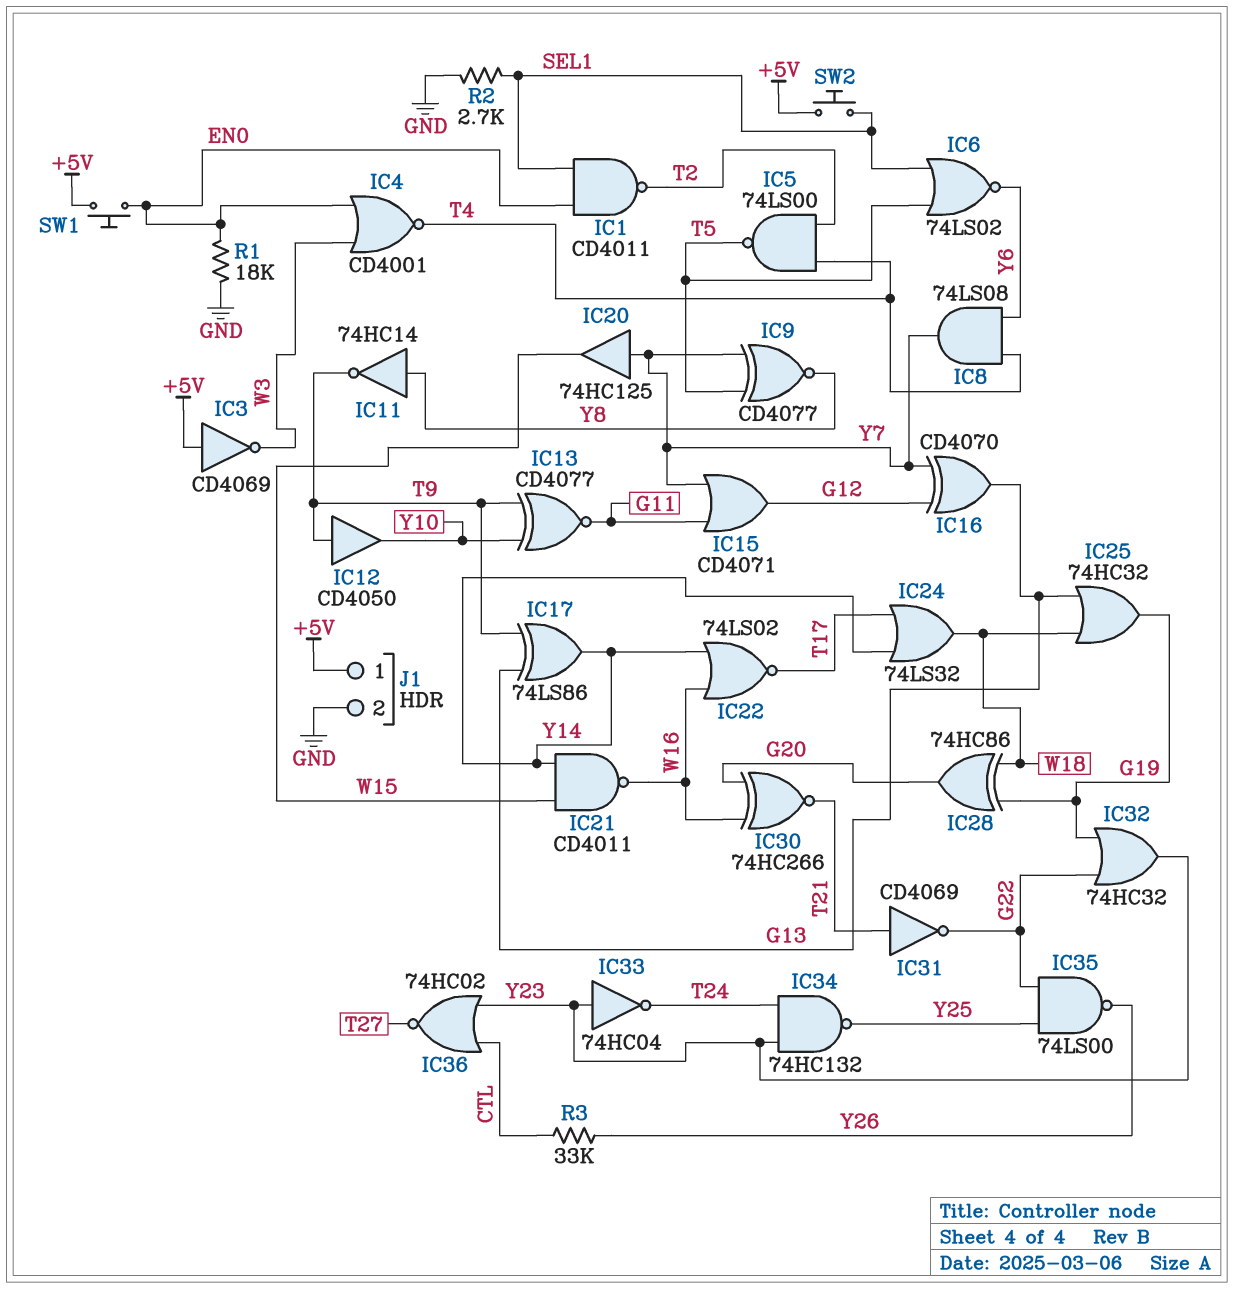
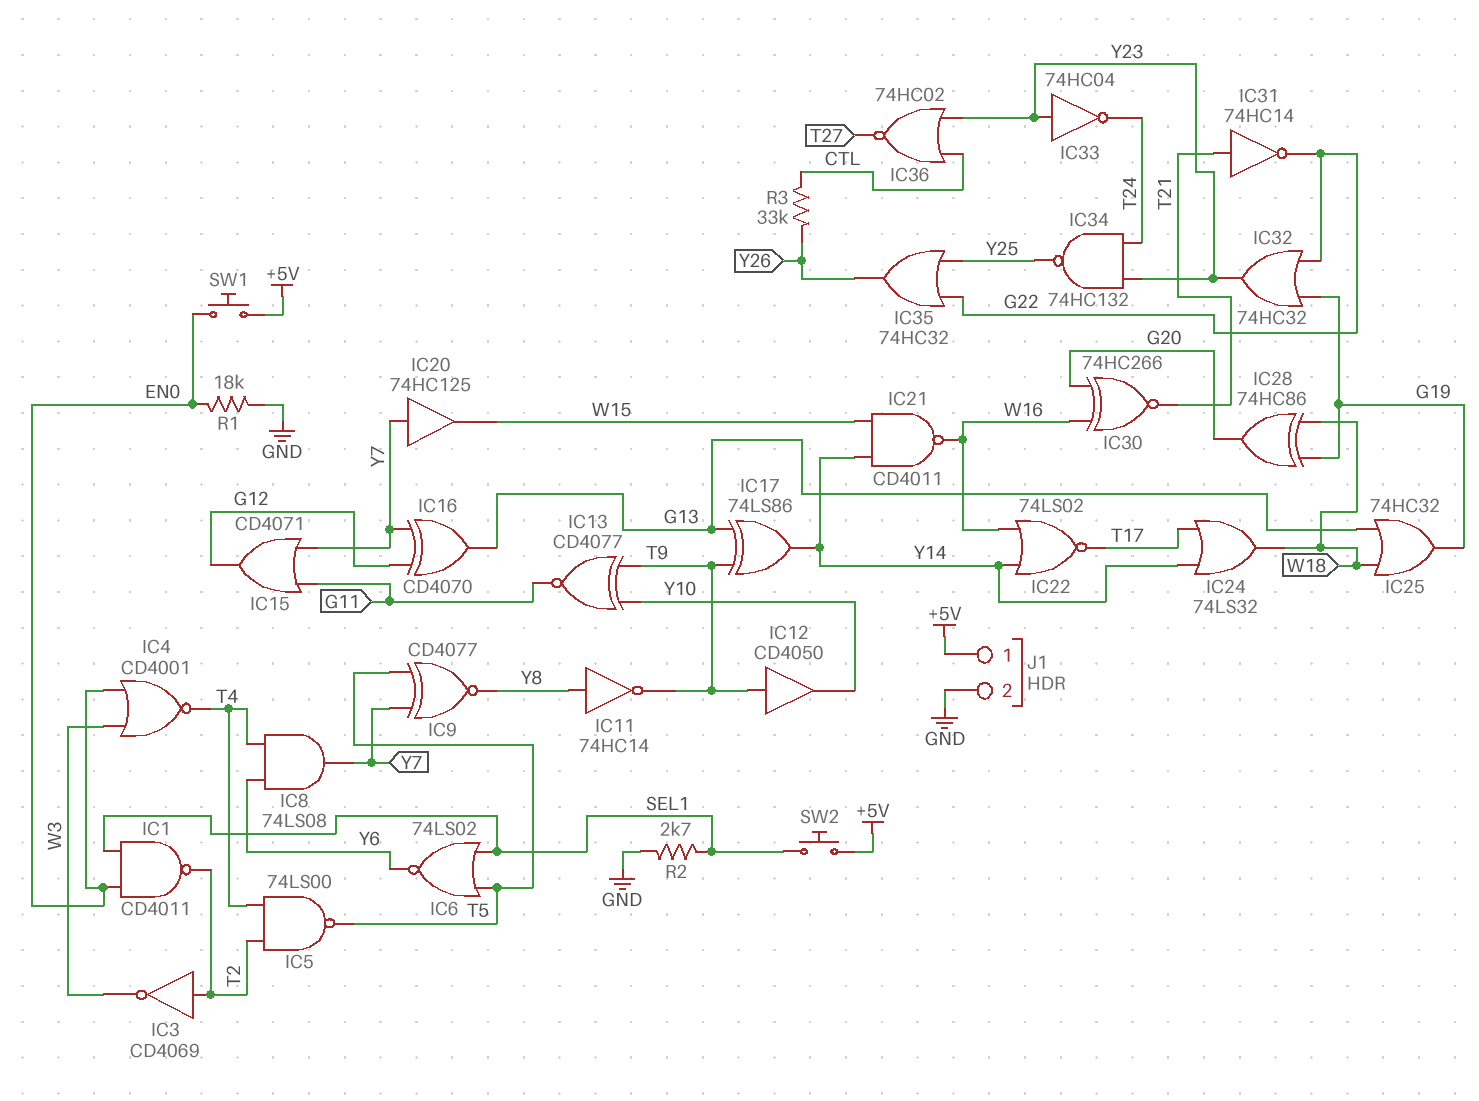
IC3: NOT CD4069 (in +5V, out W3) -> NOT CD4069 (in T2, out W3)
IC31: NOT CD4069 (in T21, out G22) -> NOT 74HC14 (in T21, out G22)
IC35: NAND 74LS00 (in G22, in Y25, out Y26) -> OR 74HC32 (in G22, in Y25, out Y26)

